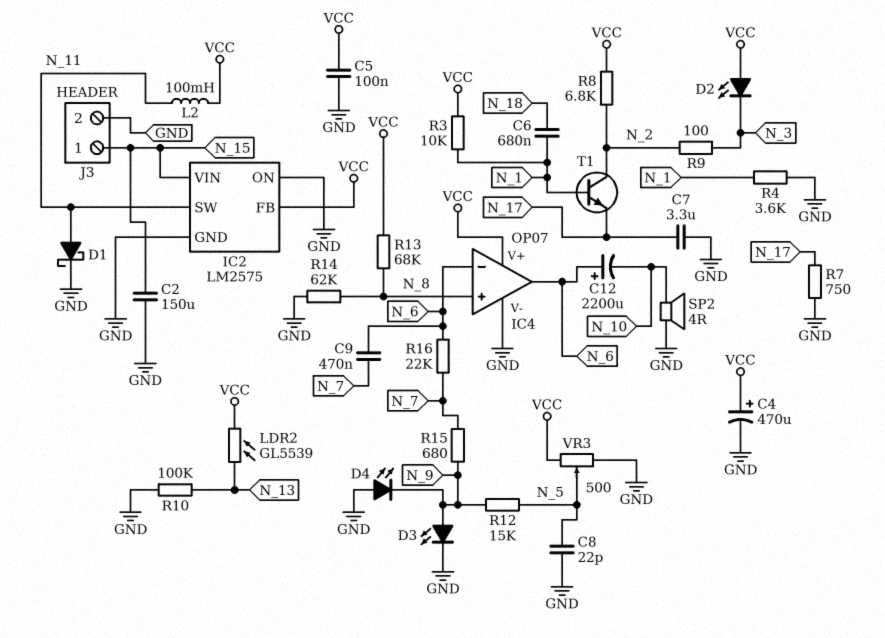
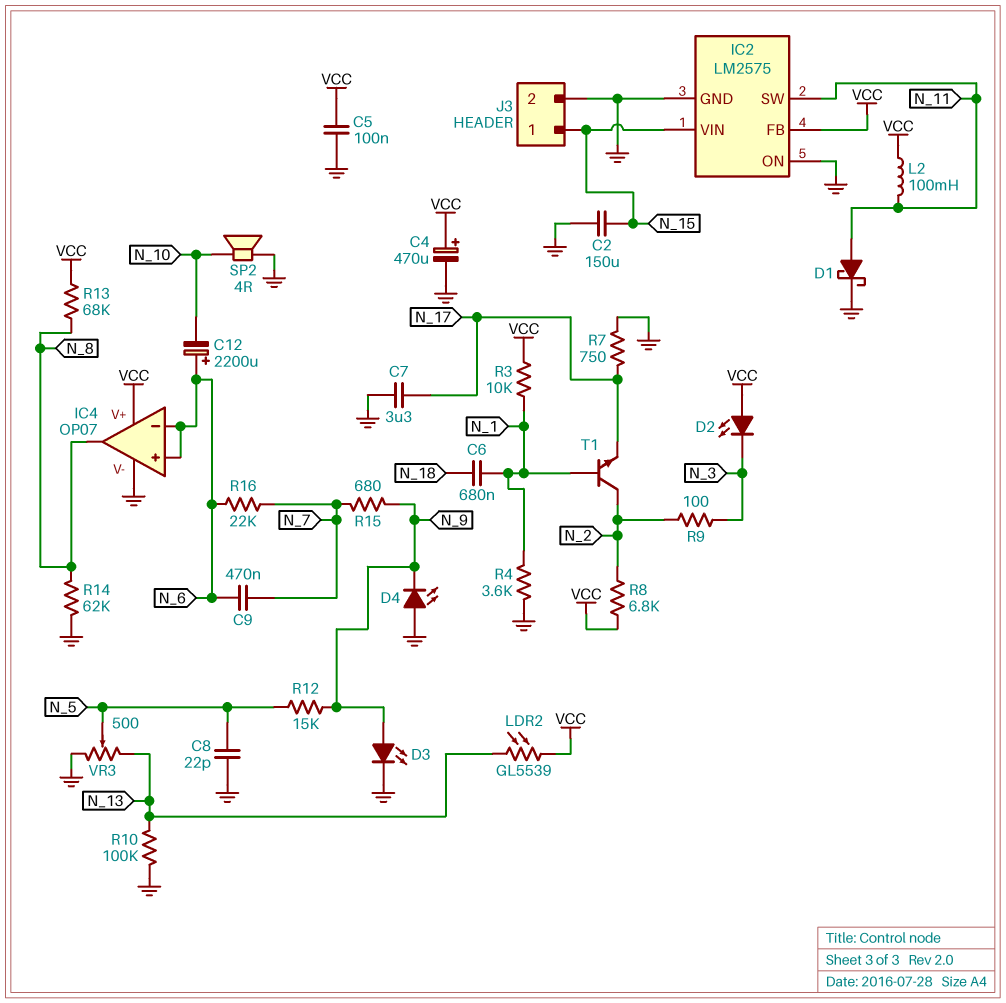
IC4 pin in+: N_8 -> N_6
IC4 pin out: N_6 -> N_8
VR3: 500 (GND, VCC, wiper N_5) -> 500 (GND, N_13, wiper N_5)

